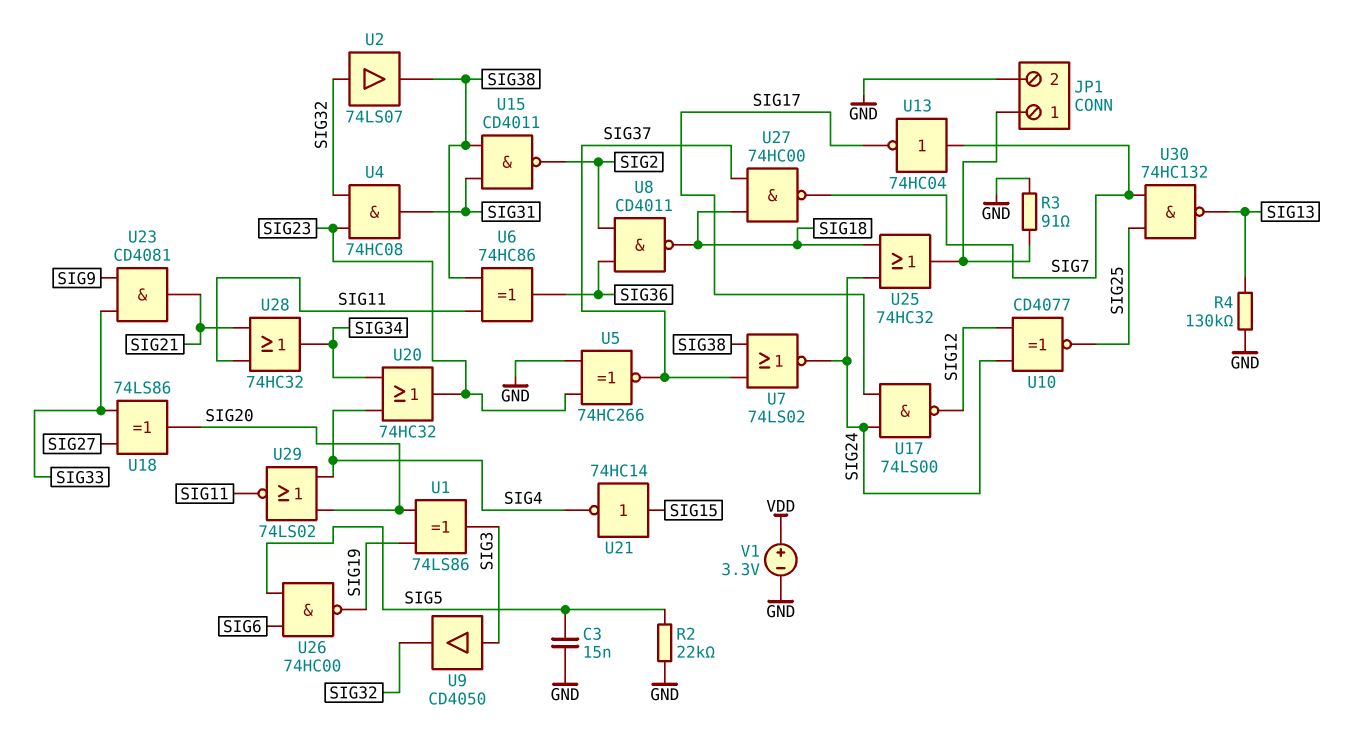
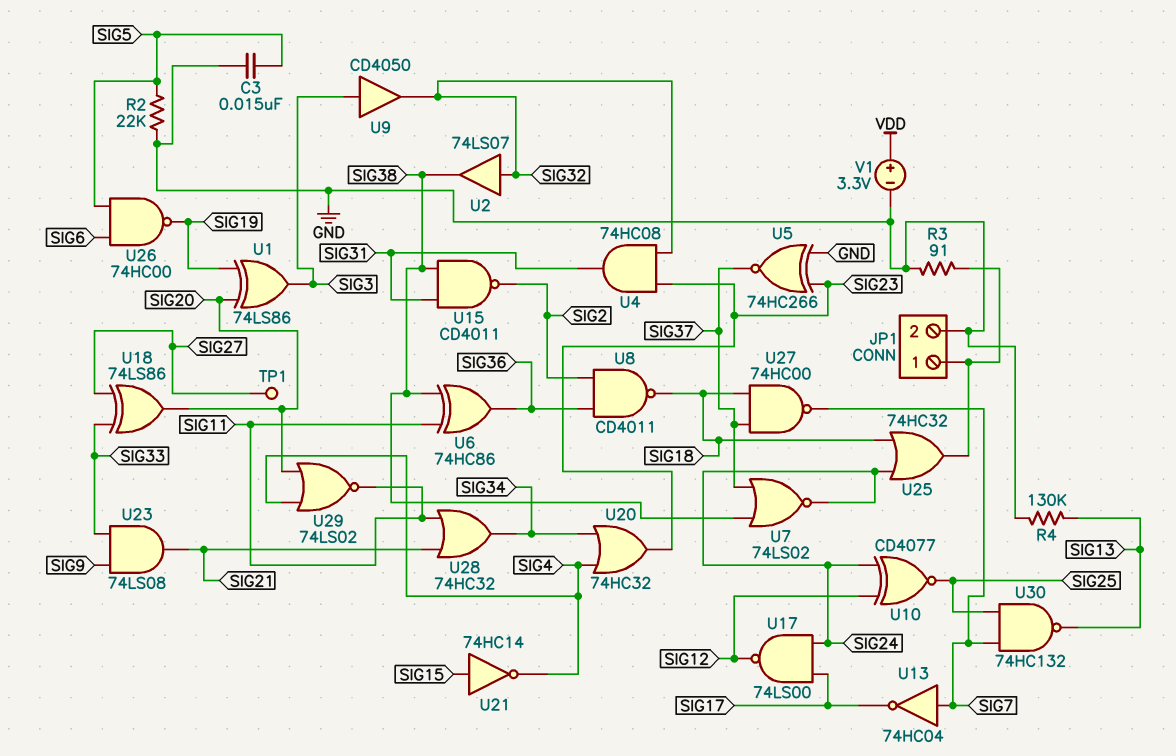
TP1: none -> test point (SIG27)
U23: AND CD4081 (in SIG9, in SIG33, out SIG21) -> AND 74LS08 (in SIG9, in SIG33, out SIG21)

